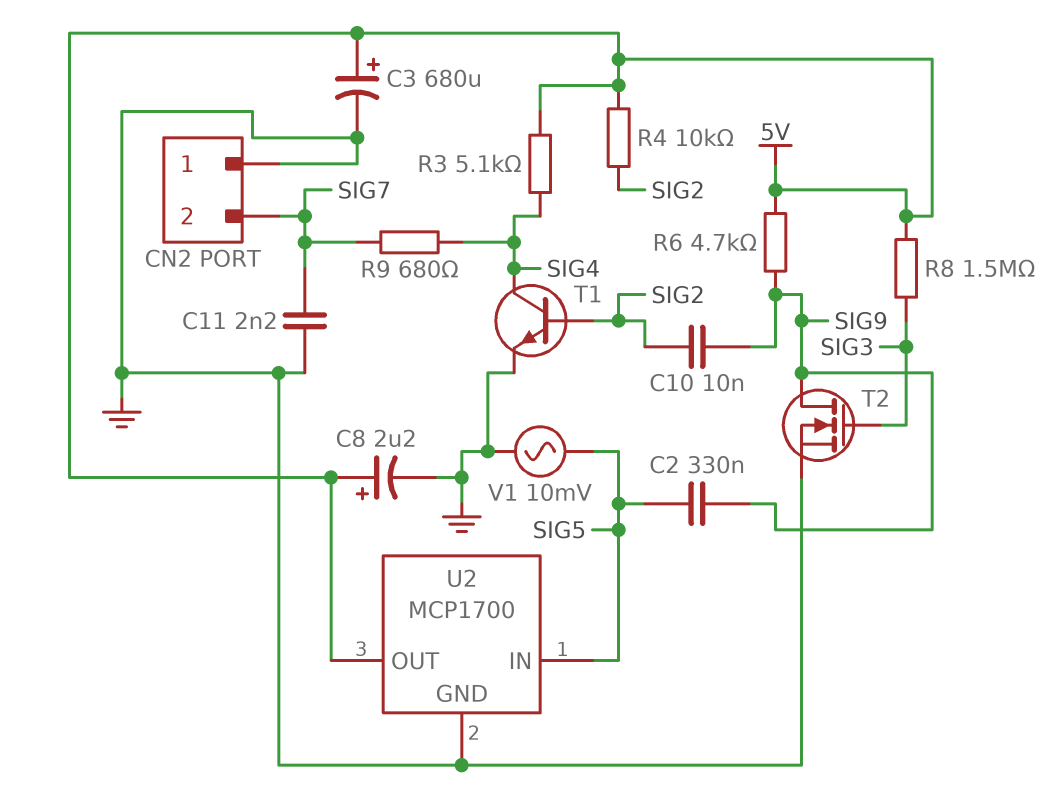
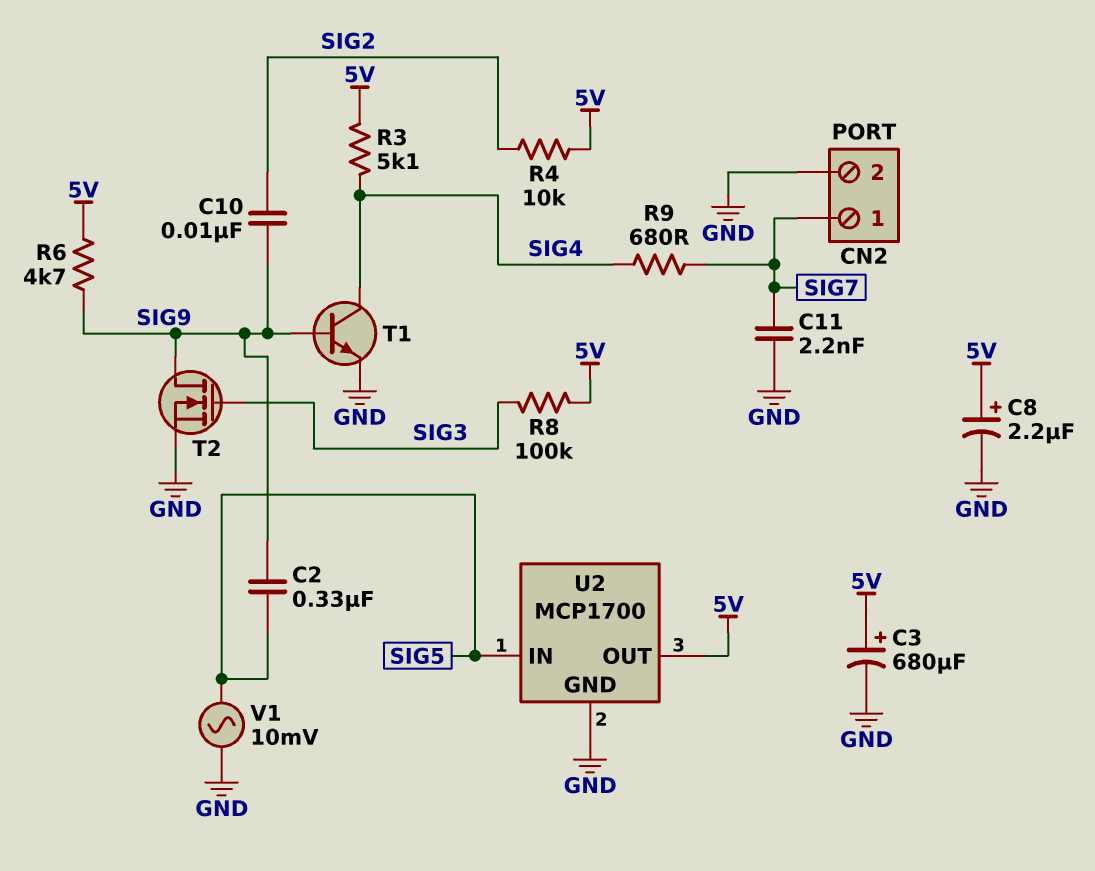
CN2 pin 1: GND -> SIG7
CN2 pin 2: SIG7 -> GND
R8: 1.5M (5V, SIG3) -> 100k (5V, SIG3)
T1: NPN (B SIG2, C SIG4, E GND) -> NPN (B SIG9, C SIG4, E GND)

